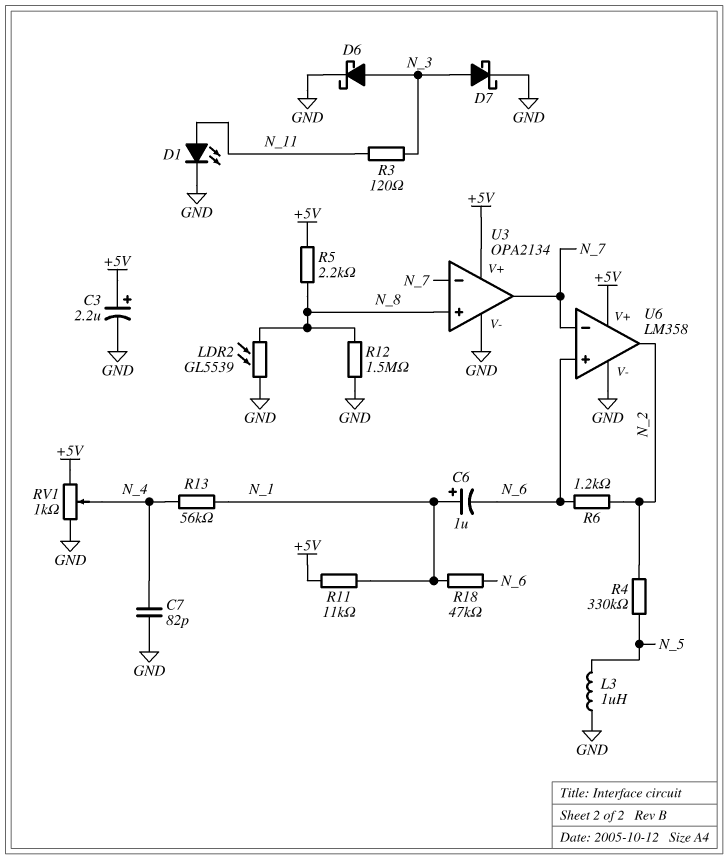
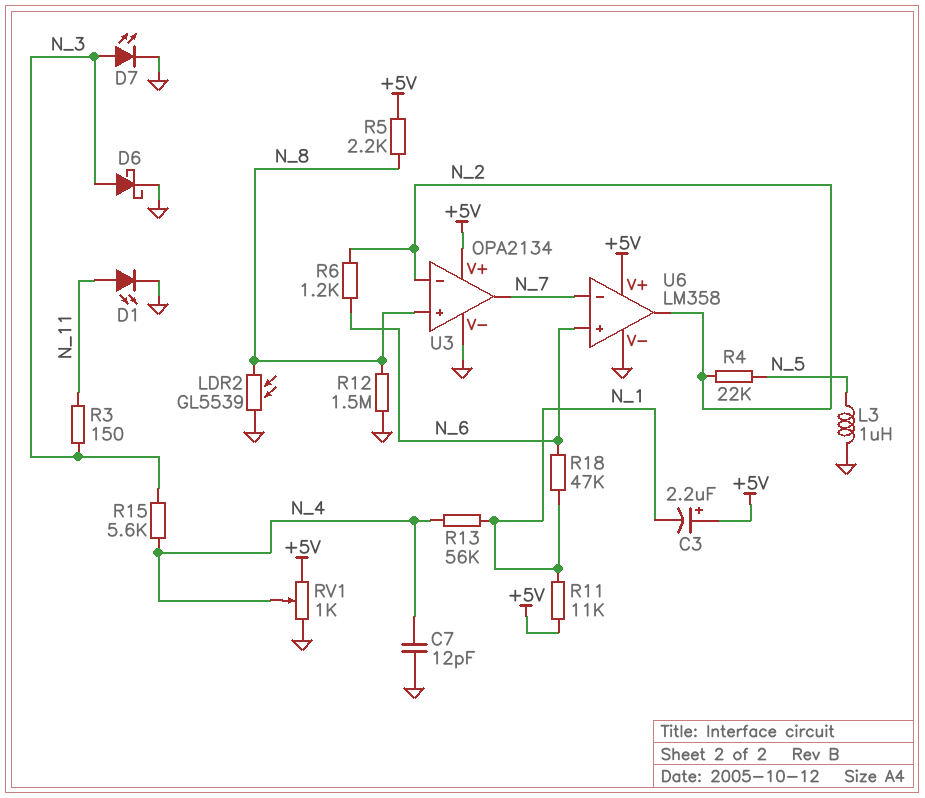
C3: 2.2uF (plus +5V, minus GND) -> 2.2uF (plus +5V, minus N_1)
C6: 1uF (plus N_1, minus N_6) -> none
C7: 82pF (GND, N_4) -> 12pF (GND, N_4)
D7: schottky (A N_3, K GND) -> LED (A N_3, K GND)
R3: 120 (N_3, N_11) -> 150 (N_3, N_11)
R4: 330k (N_2, N_5) -> 22k (N_2, N_5)
R15: none -> 5.6k (N_3, N_4)
U3 pin in-: N_7 -> N_2

